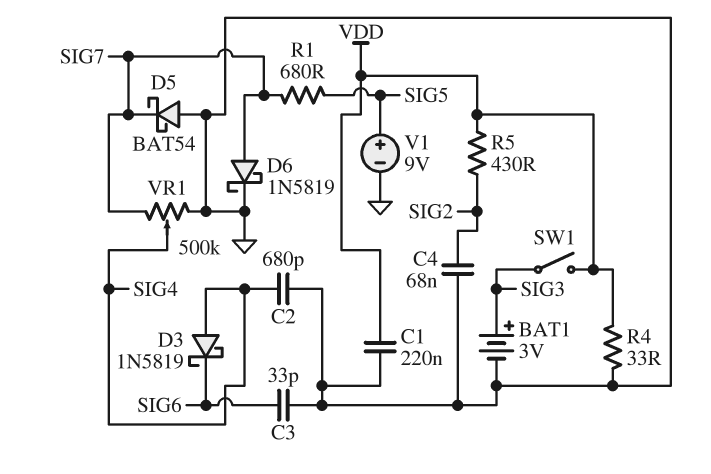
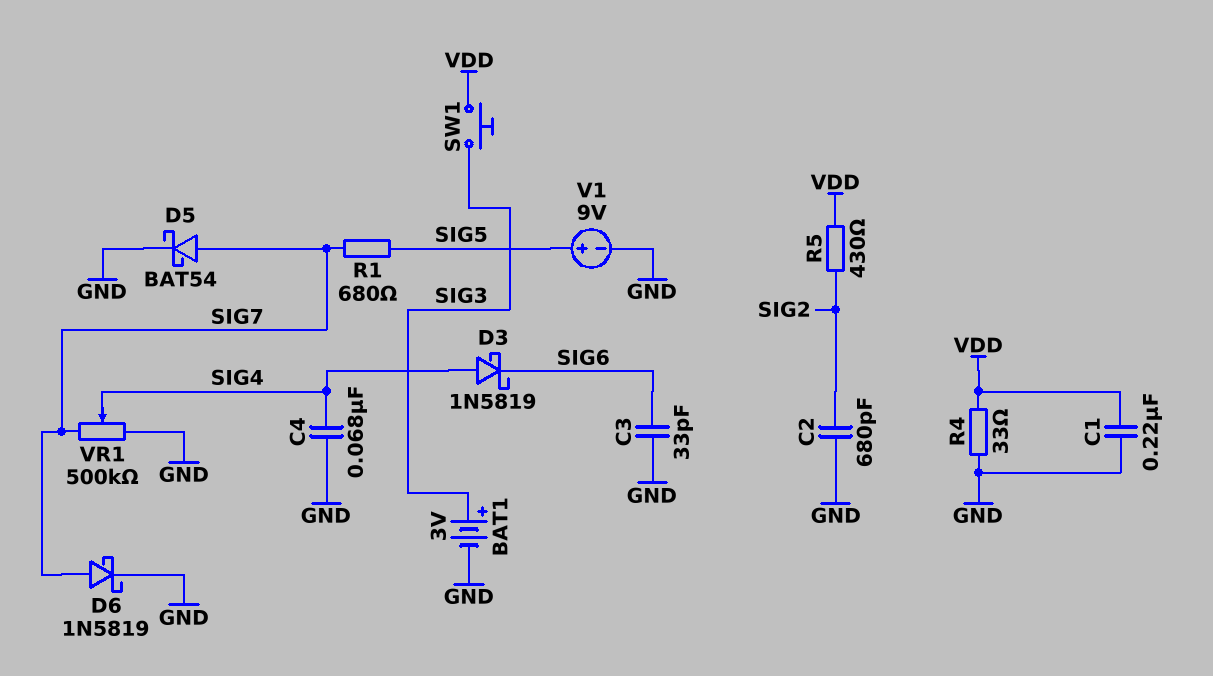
C2: 680pF (GND, SIG4) -> 680pF (GND, SIG2)
C4: 68nF (GND, SIG2) -> 68nF (GND, SIG4)
D5: schottky BAT54 (A GND, K SIG7) -> schottky BAT54 (A SIG7, K GND)
SW1: switch (SIG3, VDD) -> button (SIG3, VDD)

